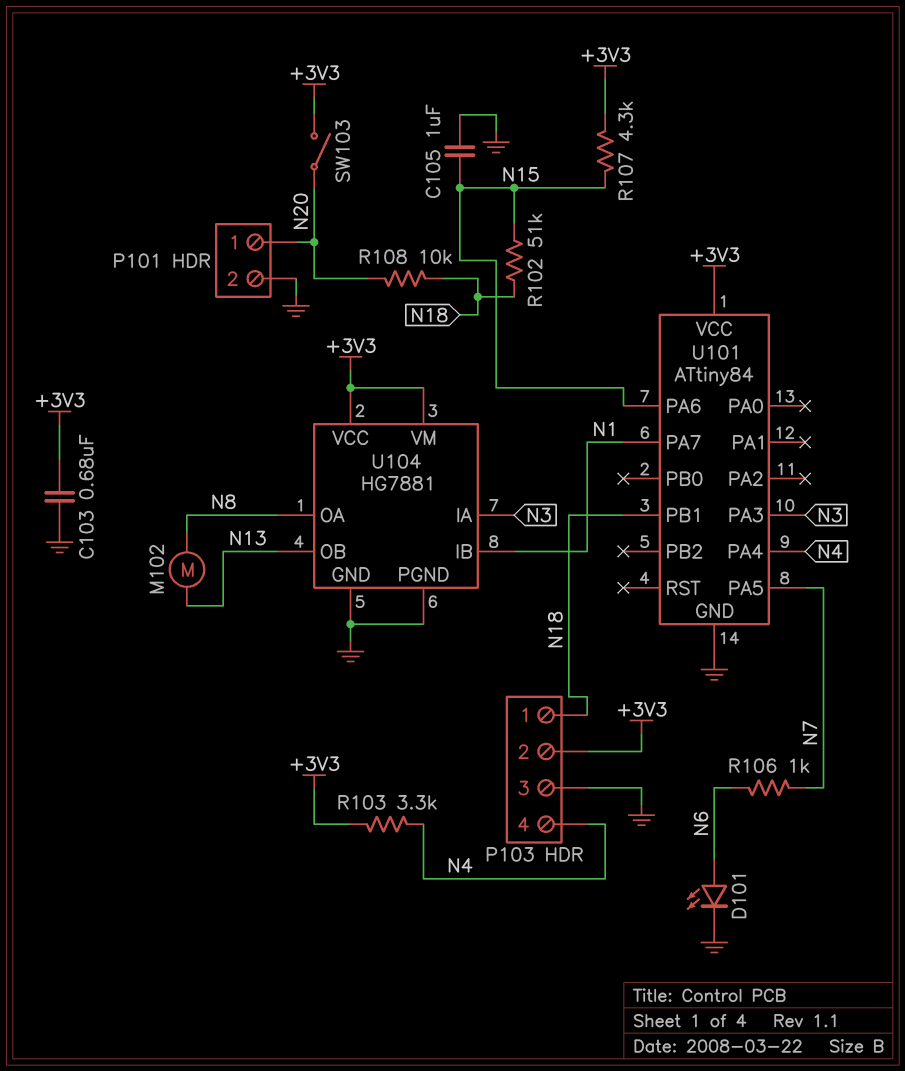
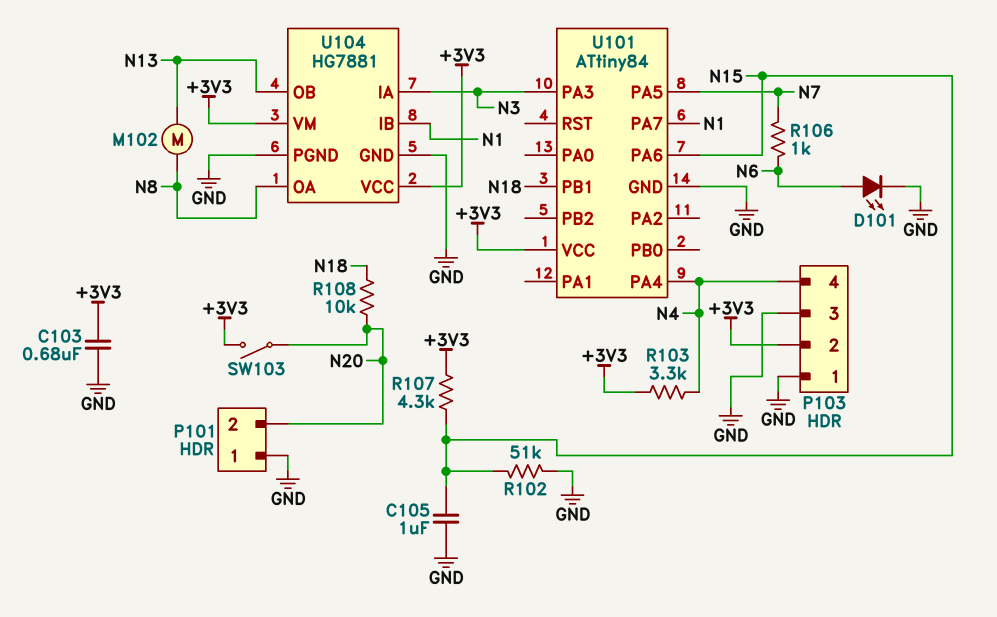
P101 pin 1: N20 -> GND
P101 pin 2: GND -> N20
P103 pin 1: N18 -> GND
R102: 51k (N15, N18) -> 51k (GND, N15)

